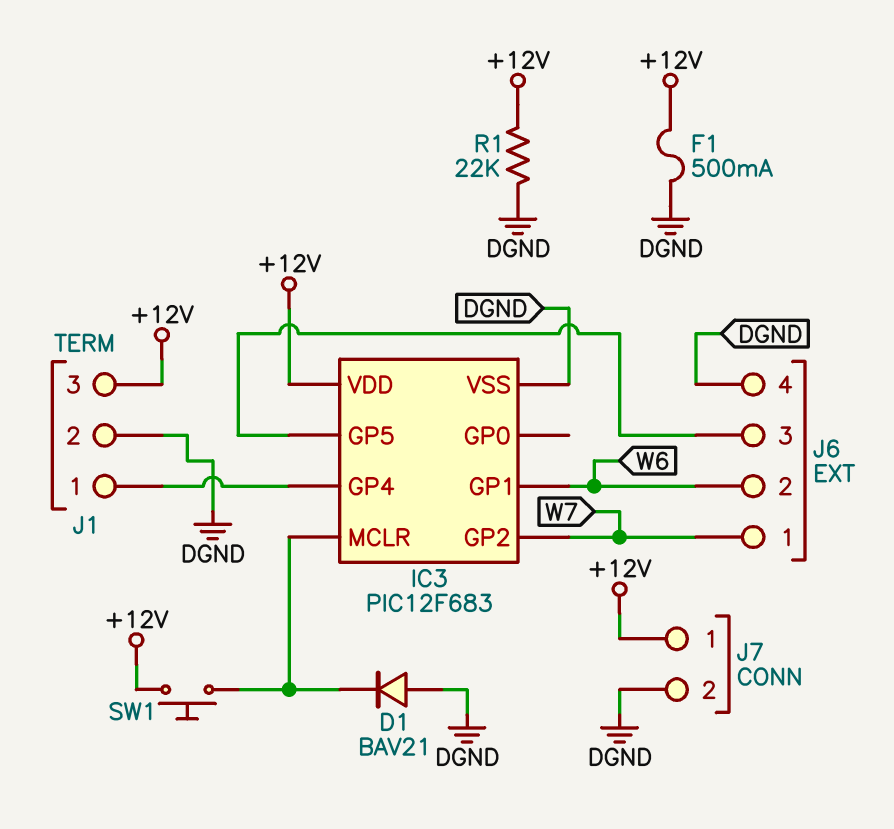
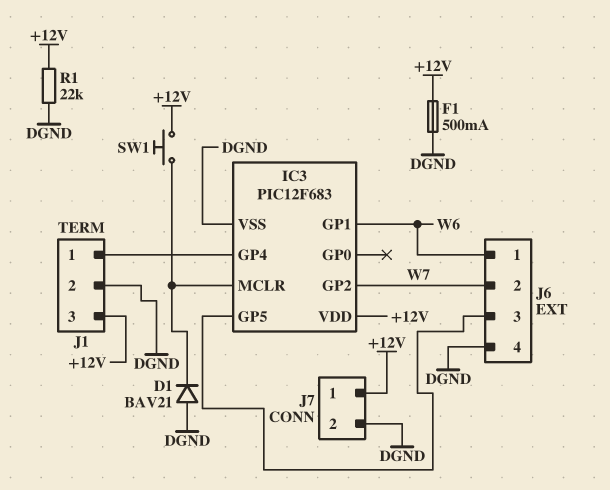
J6 pin 1: W7 -> W6
J6 pin 2: W6 -> W7

